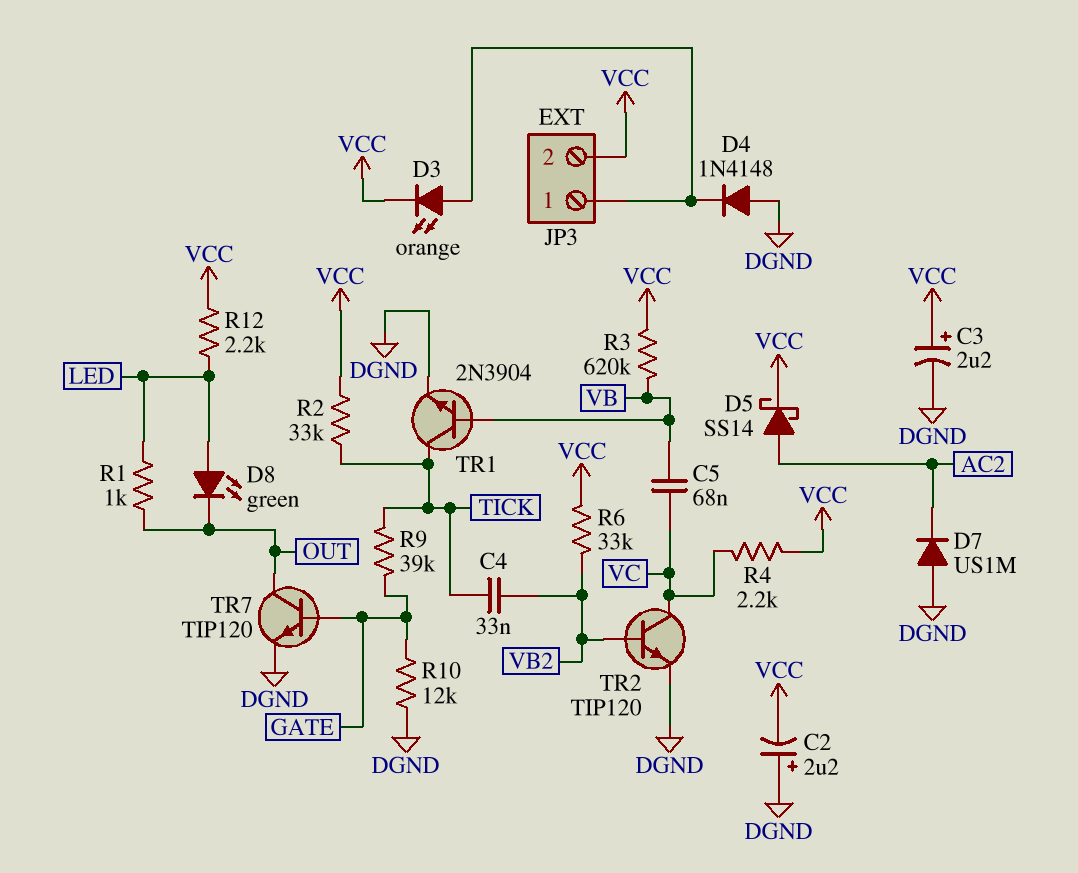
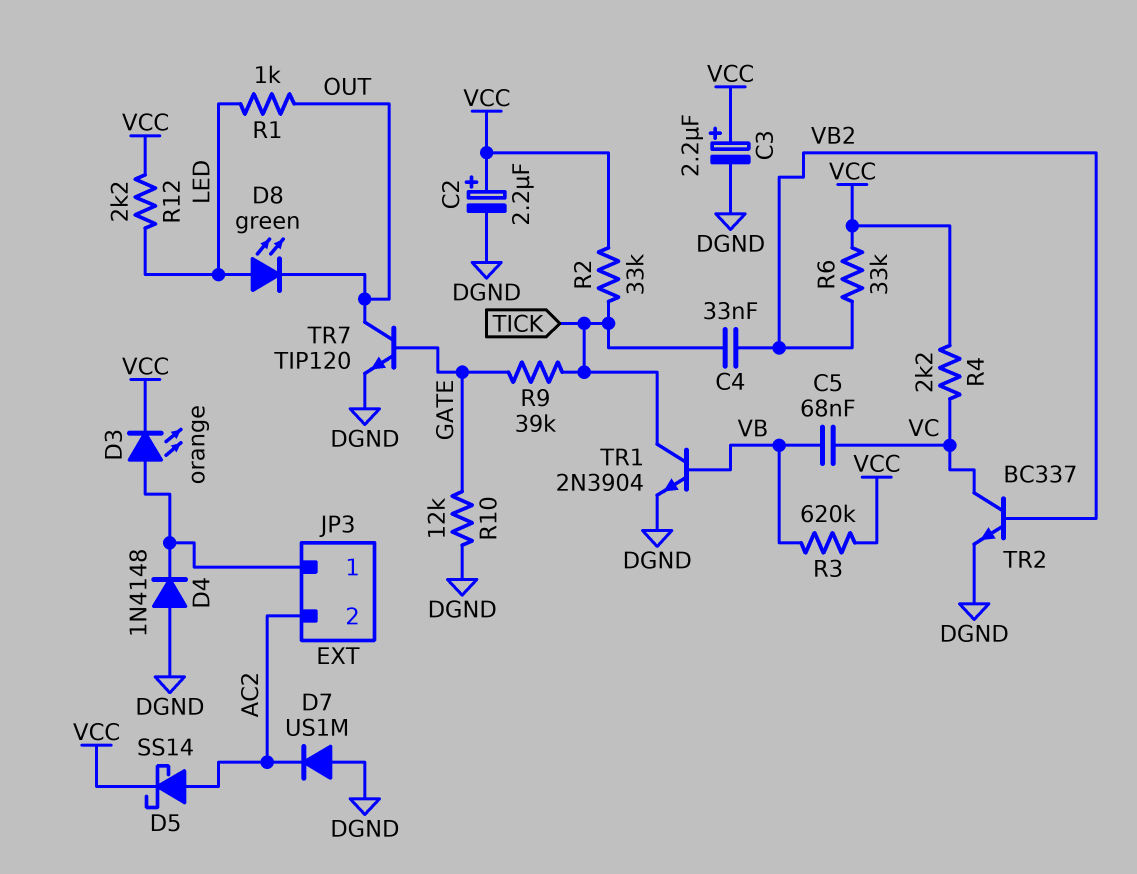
C2: 2.2uF (plus DGND, minus VCC) -> 2.2uF (plus VCC, minus DGND)
JP3 pin 2: VCC -> AC2
TR2: NPN TIP120 (B VB2, C VC, E DGND) -> NPN BC337 (B VB2, C VC, E DGND)

